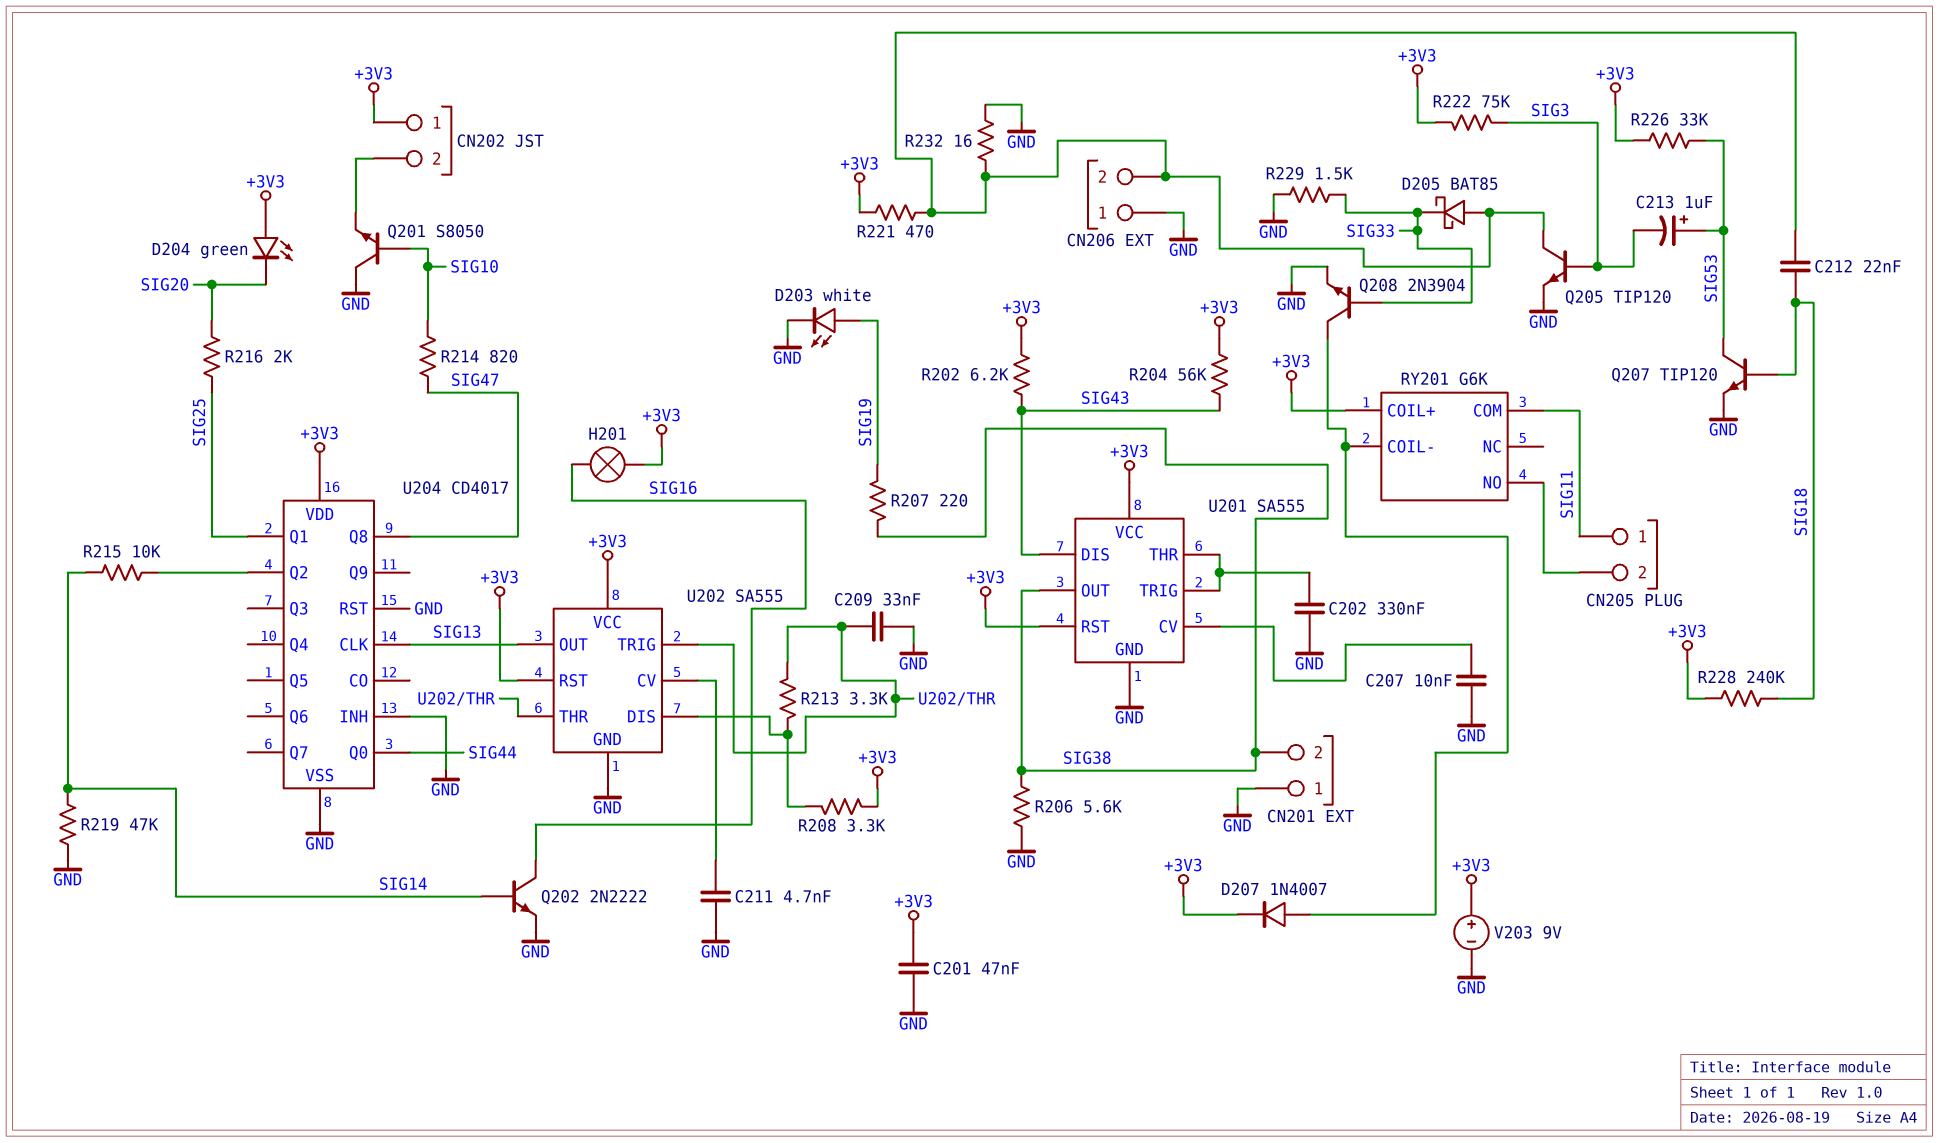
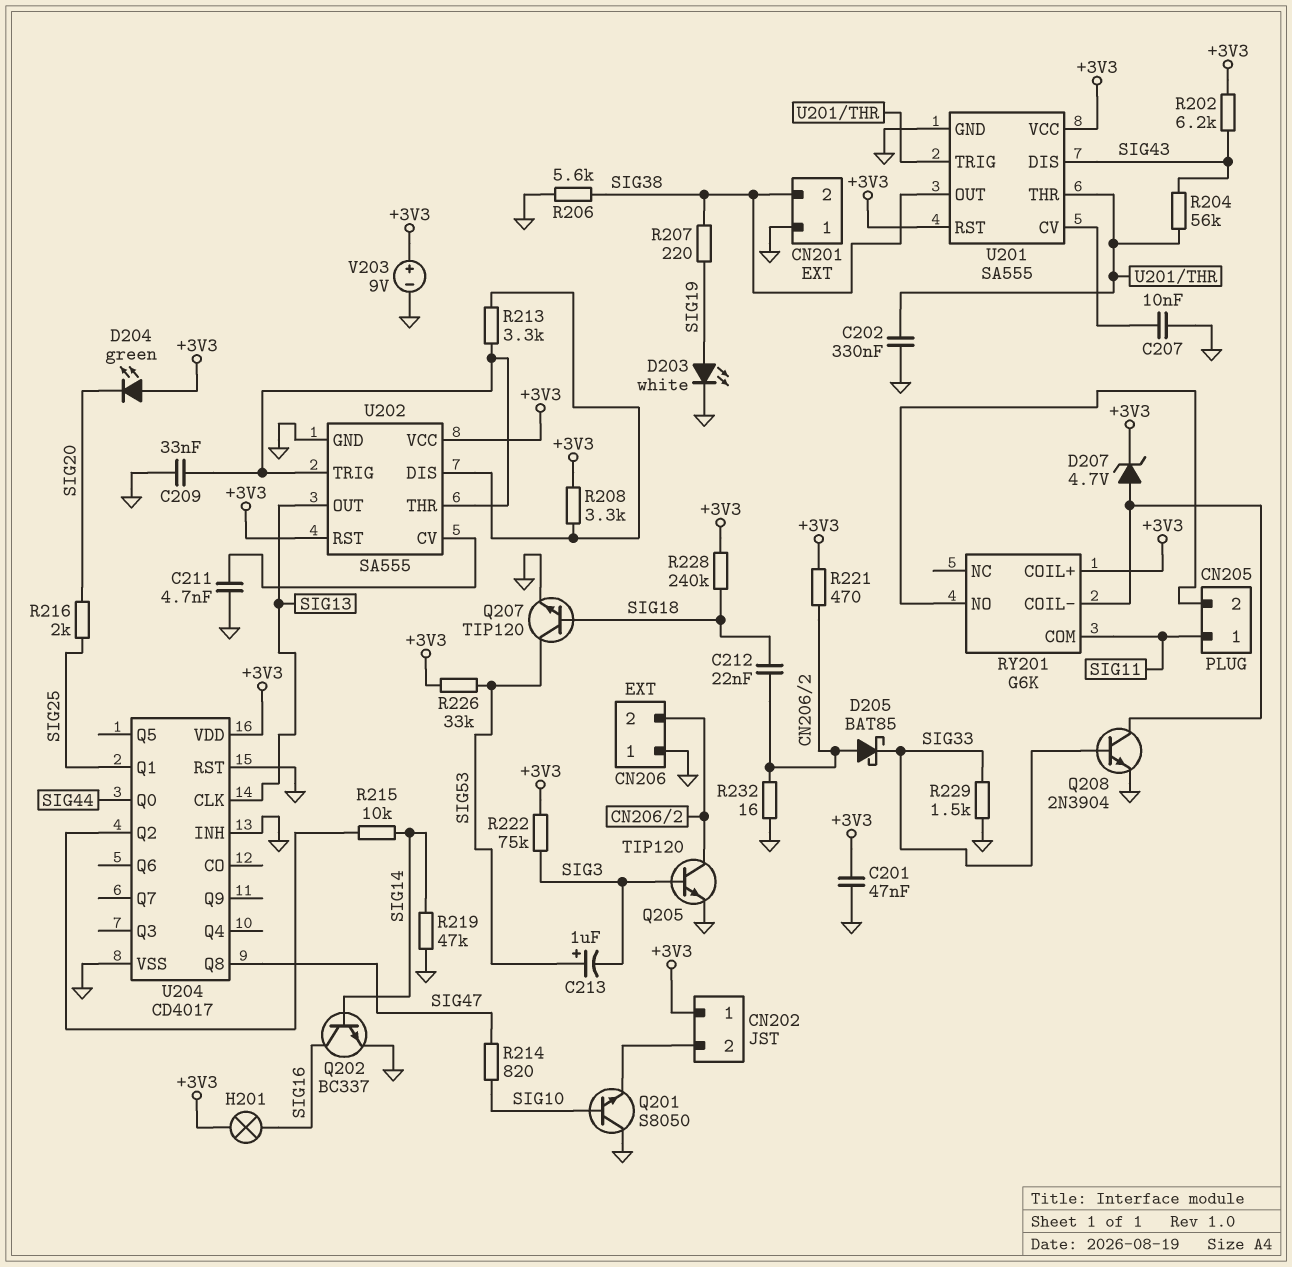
D207: diode 1N4007 (A RY201/COIL-, K +3V3) -> zener 4.7V (A RY201/COIL-, K +3V3)
Q202: NPN 2N2222 (B SIG14, C SIG16, E GND) -> NPN BC337 (B SIG14, C SIG16, E GND)
R204: 56k (+3V3, SIG43) -> 56k (SIG43, U201/THR)

